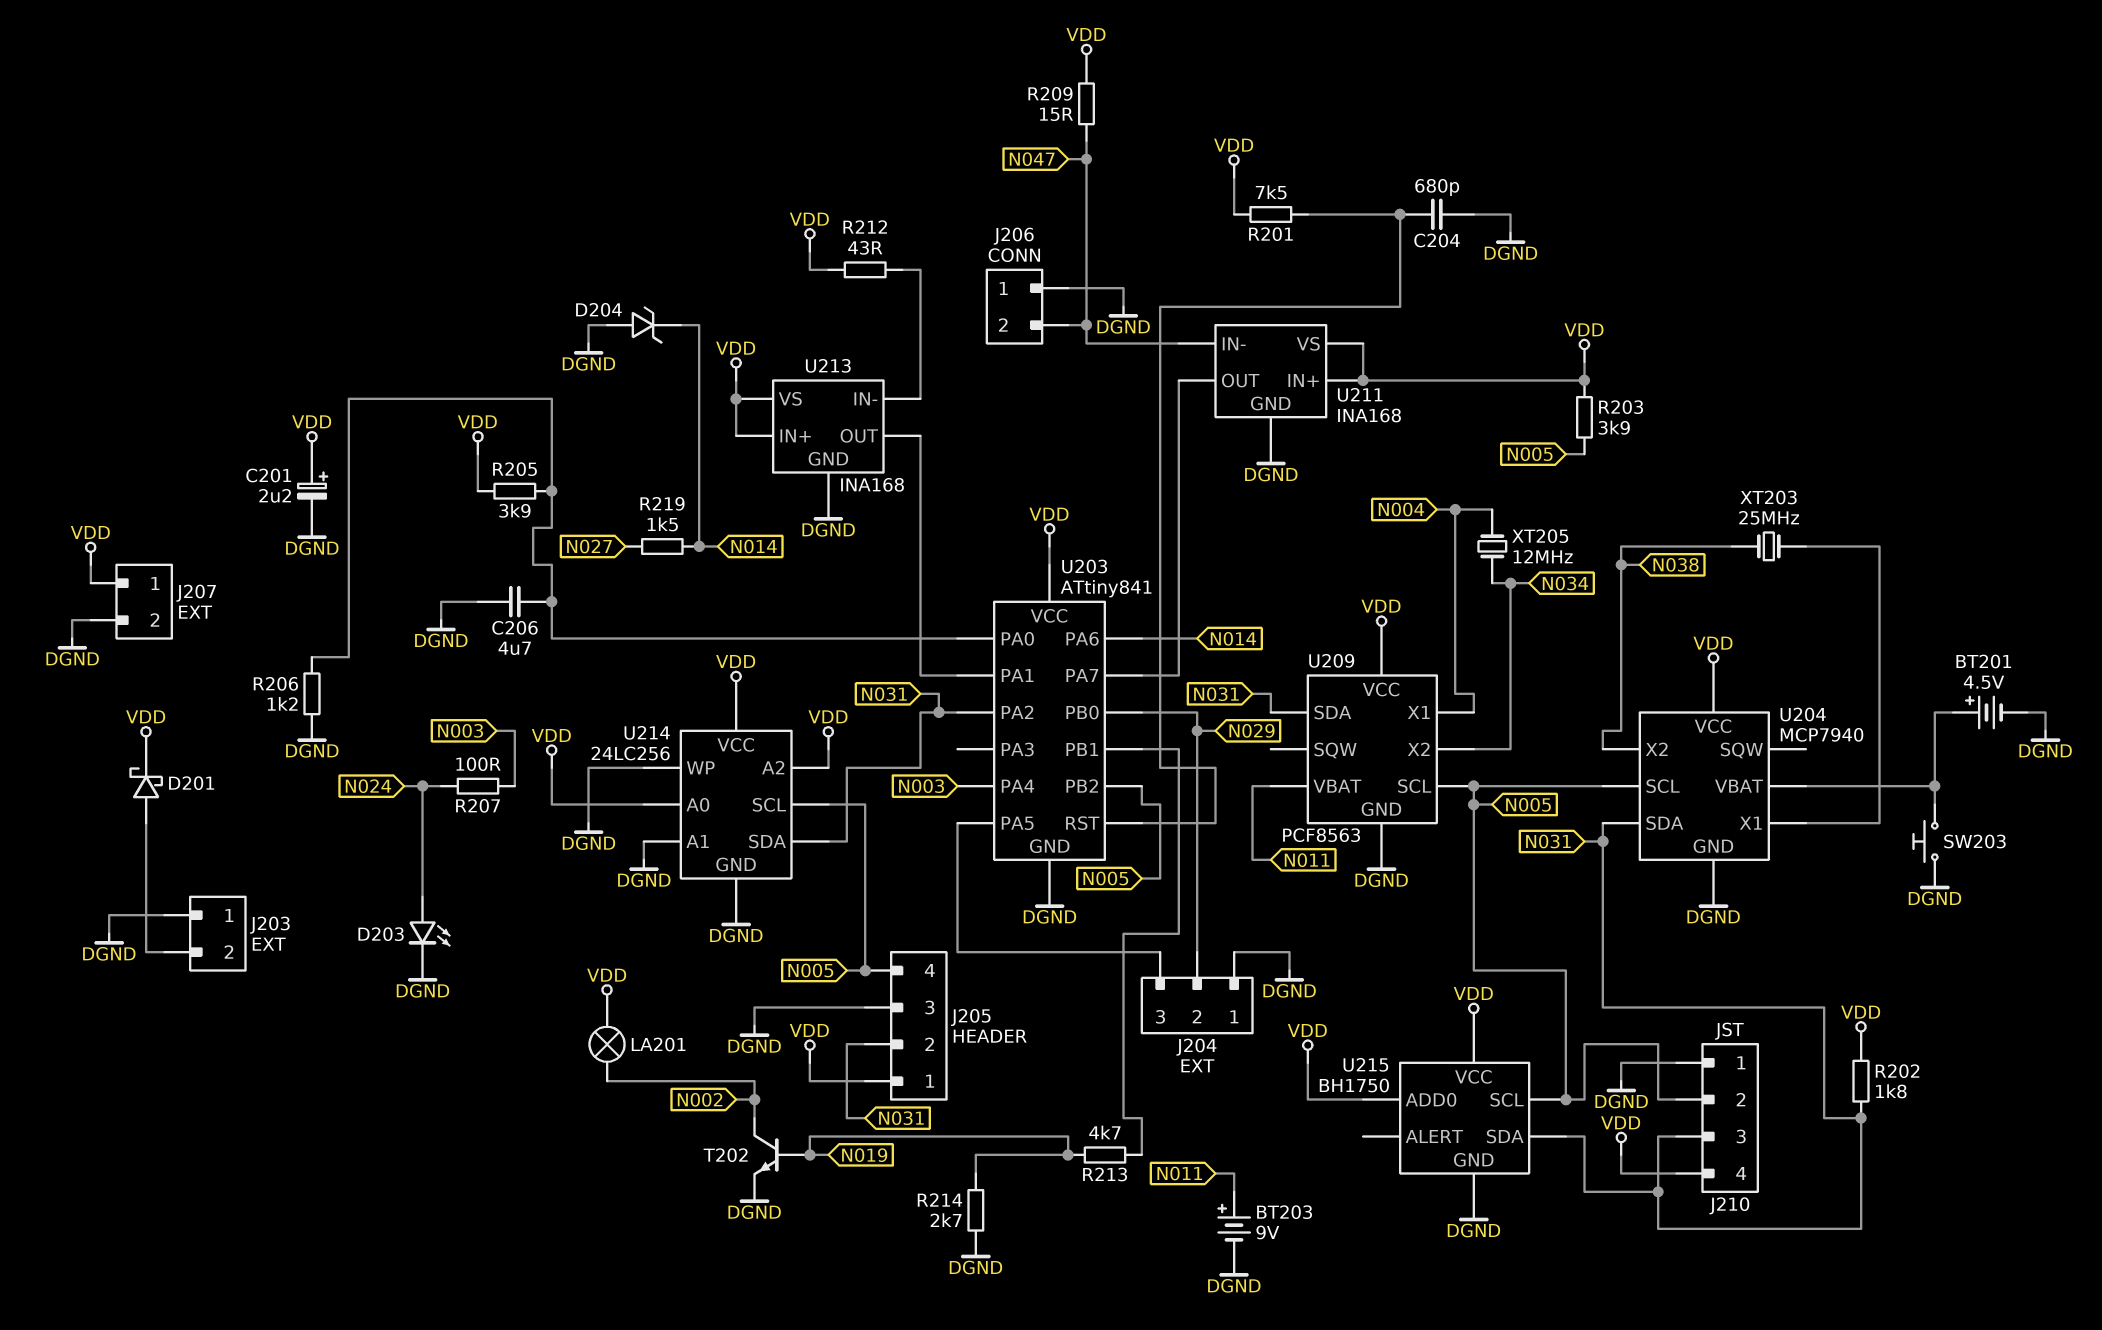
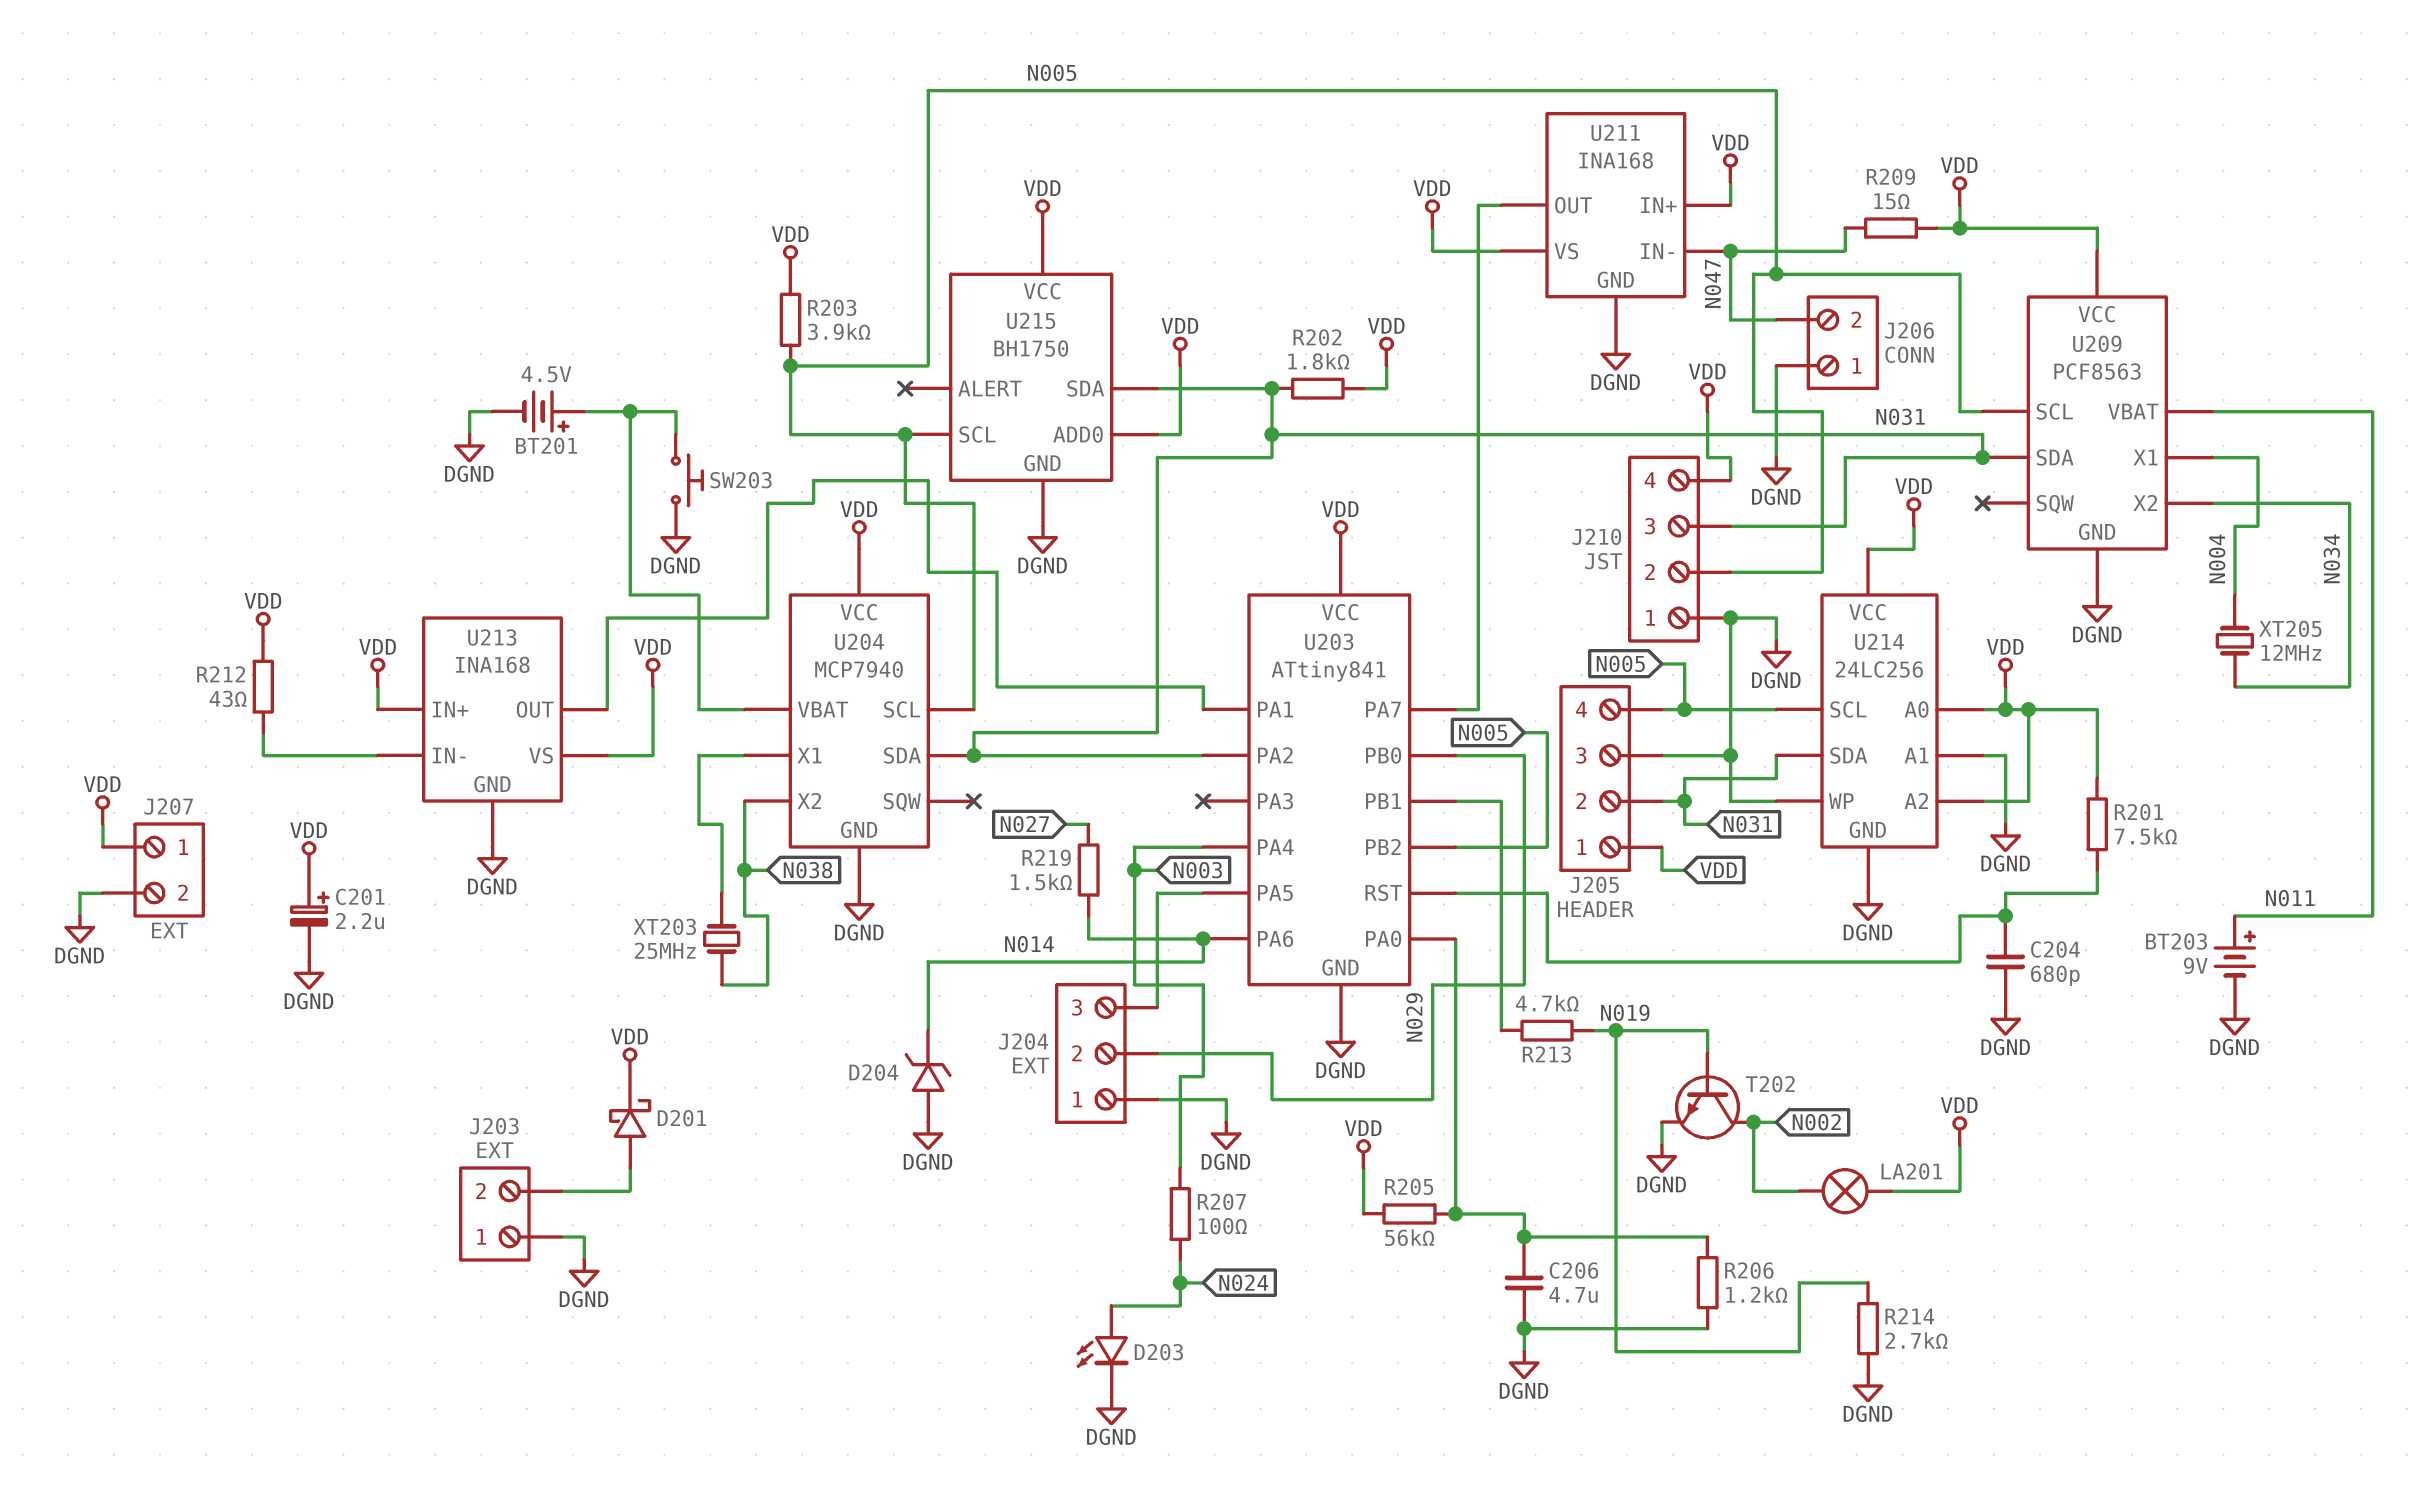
R205: 3.9k (U203/PA0, VDD) -> 56k (U203/PA0, VDD)

